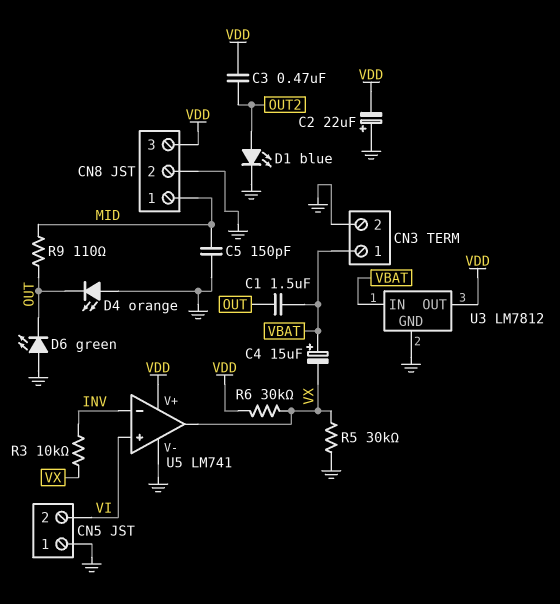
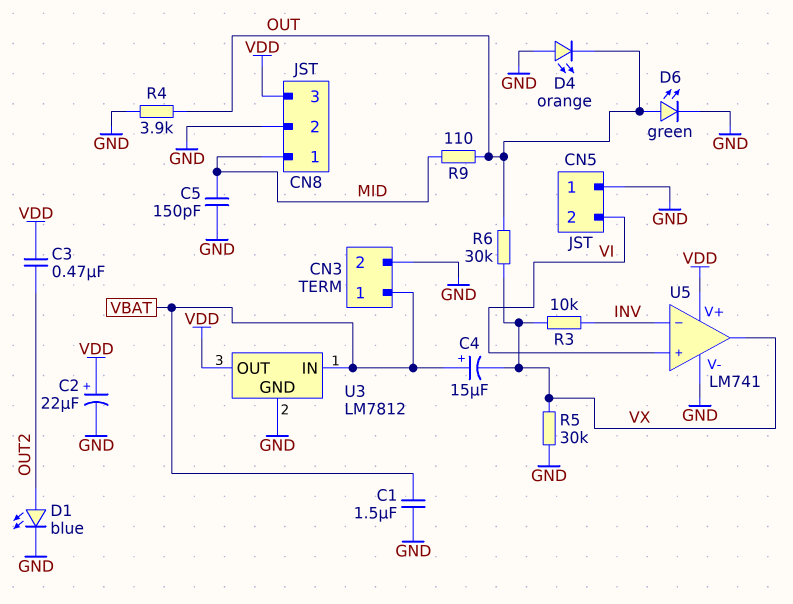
C1: 1.5uF (OUT, VBAT) -> 1.5uF (GND, VBAT)
C2: 22uF (plus GND, minus VDD) -> 22uF (plus VDD, minus GND)
D6: LED green (A GND, K OUT) -> LED green (A OUT, K GND)
R4: none -> 3.9k (GND, OUT)
R6: 30k (VDD, VX) -> 30k (OUT, VX)

